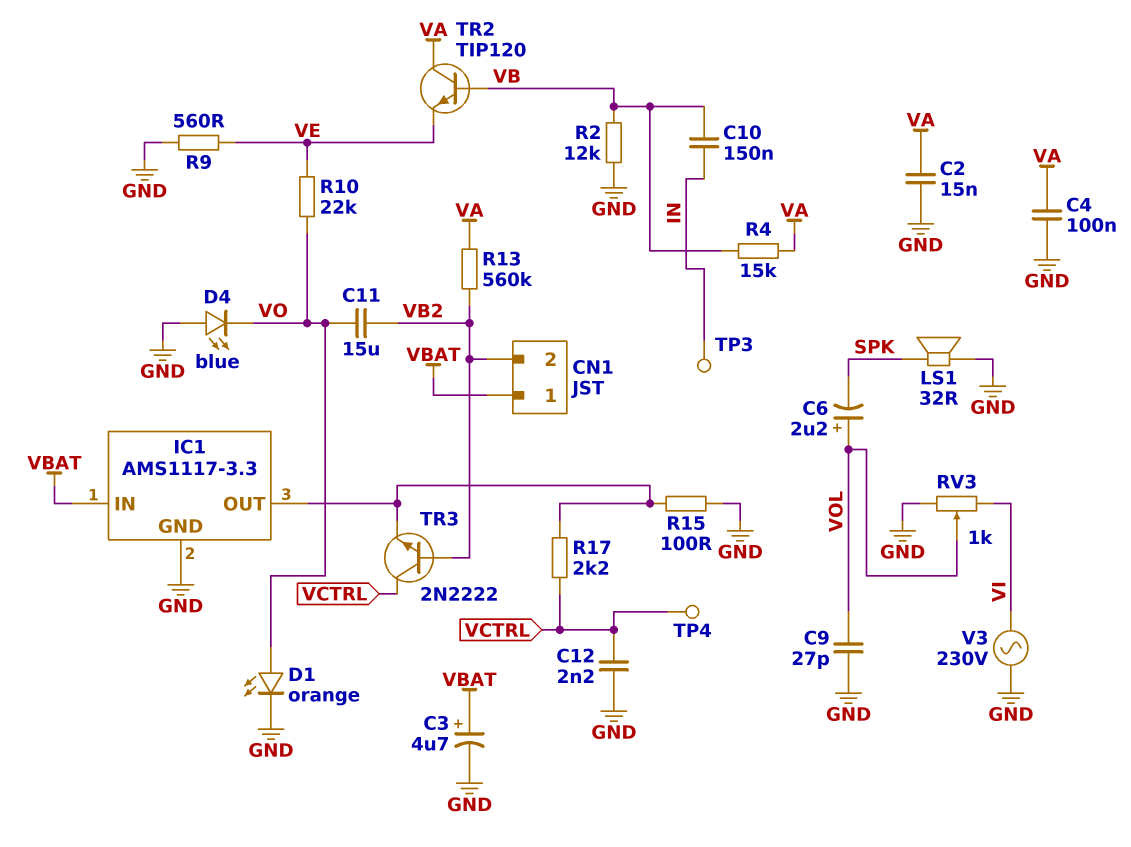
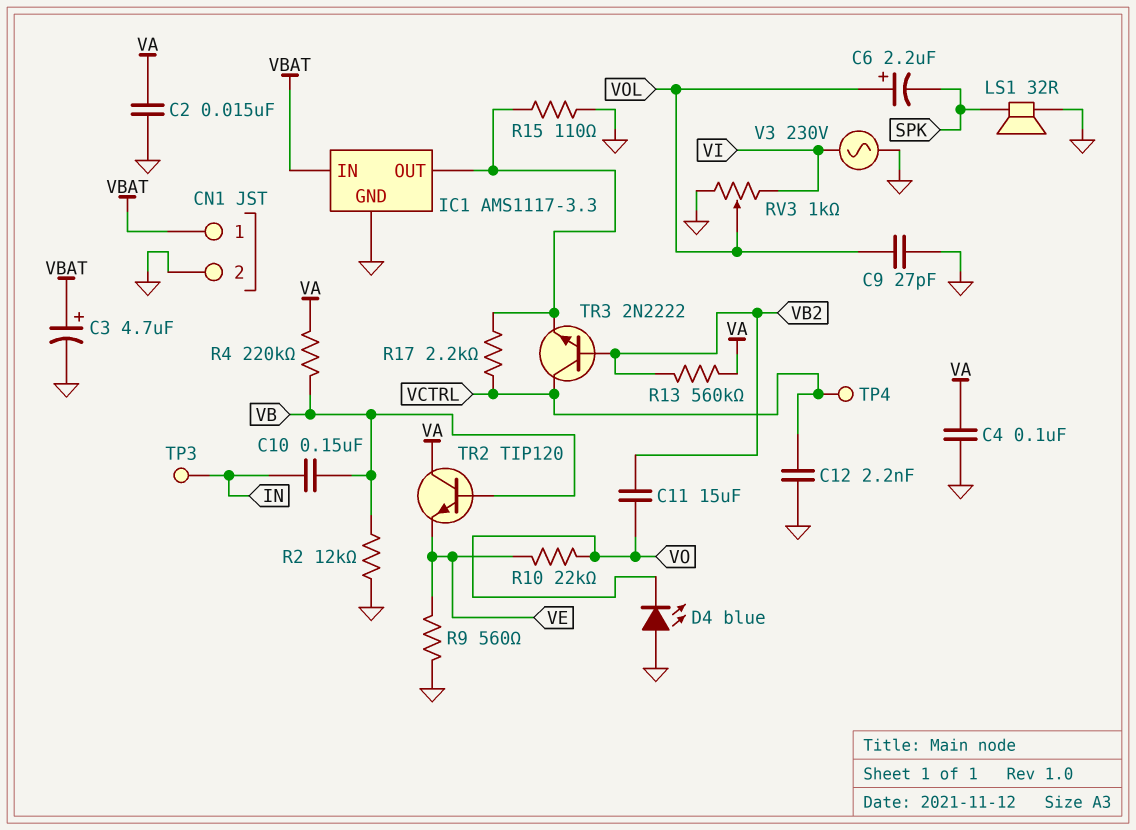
CN1 pin 2: VB2 -> GND
D1: LED orange (A VO, K GND) -> none
R4: 15k (VA, VB) -> 220k (VA, VB)
R15: 100 (GND, IC1/OUT) -> 110 (GND, IC1/OUT)

